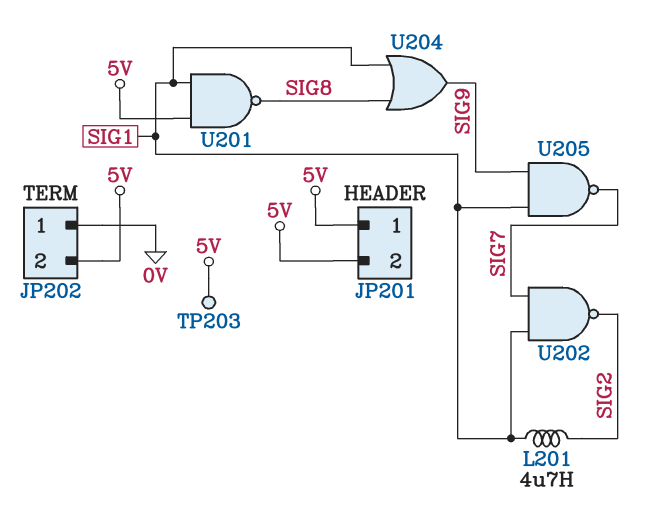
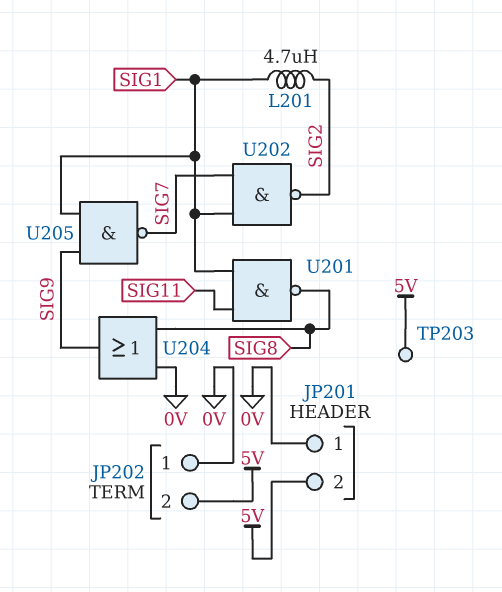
JP201 pin 1: 5V -> 0V
U201: NAND (in 5V, in SIG1, out SIG8) -> NAND (in SIG1, in SIG11, out SIG8)
U204: OR (in SIG1, in SIG8, out SIG9) -> OR (in 0V, in SIG8, out SIG9)

